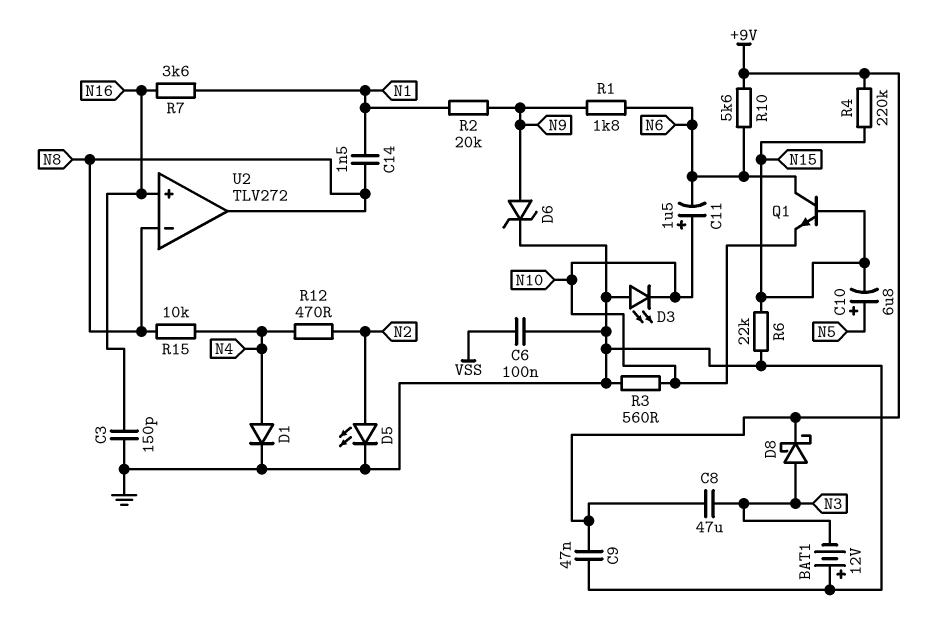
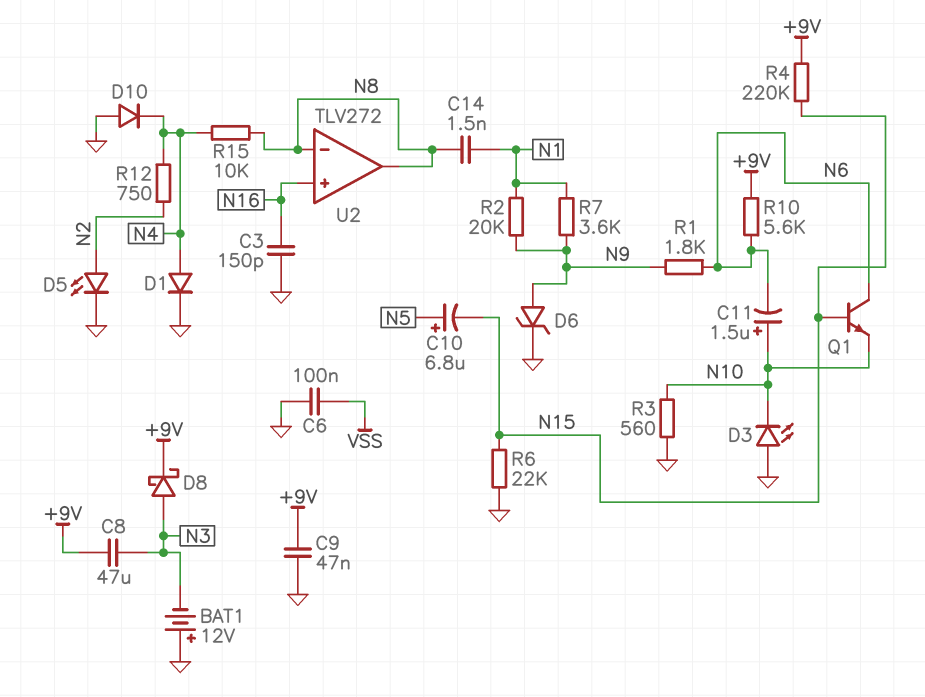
D10: none -> diode (A GND, K N4)
R7: 3.6k (N1, N16) -> 3.6k (N1, N9)
R12: 470 (N2, N4) -> 750 (N2, N4)

